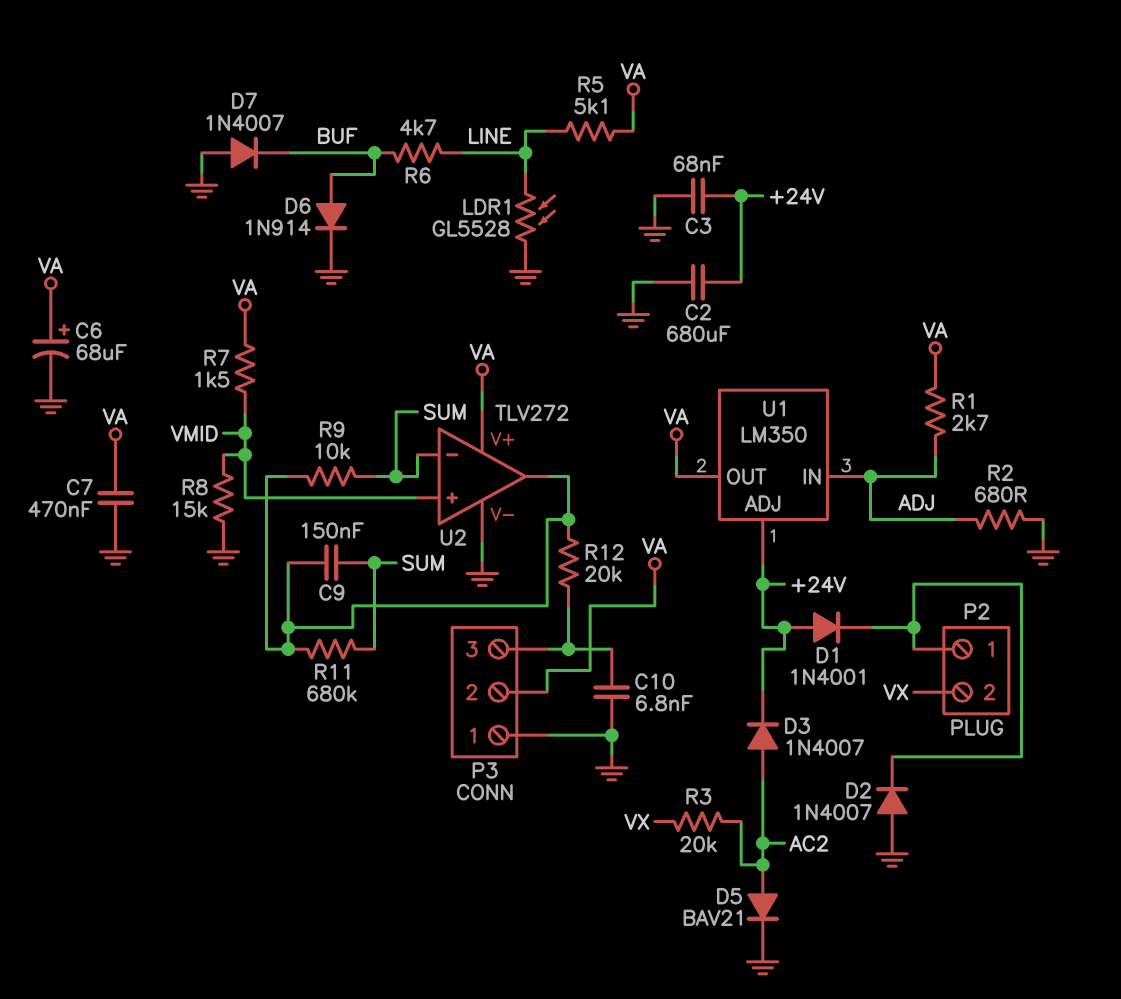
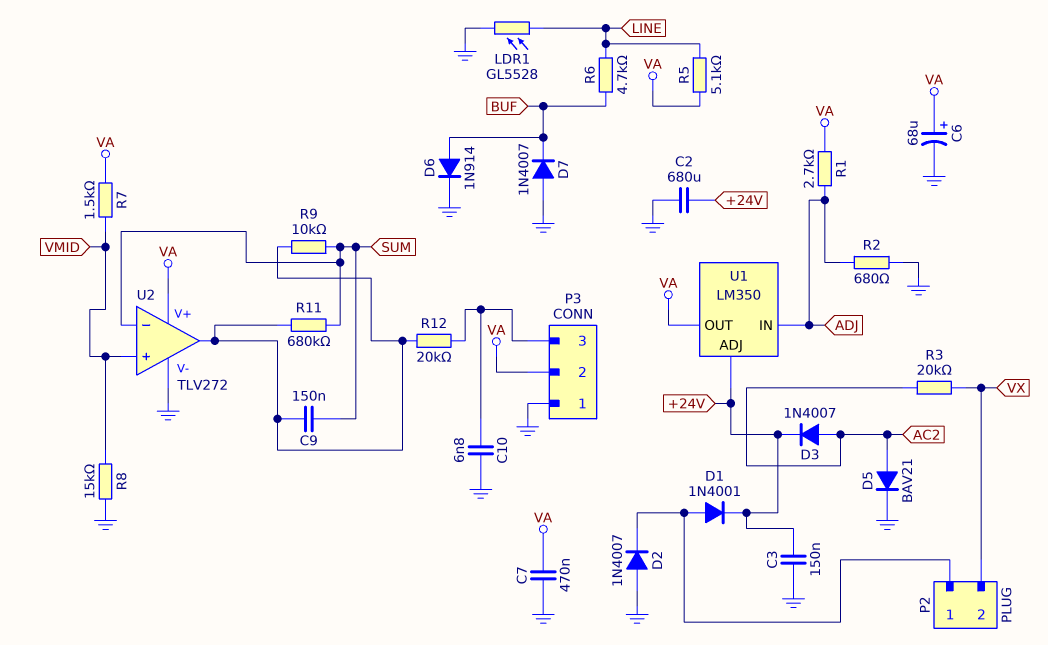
C3: 68nF (+24V, GND) -> 150nF (+24V, GND)
D1: diode 1N4001 (A +24V, K P2/1) -> diode 1N4001 (A P2/1, K +24V)

